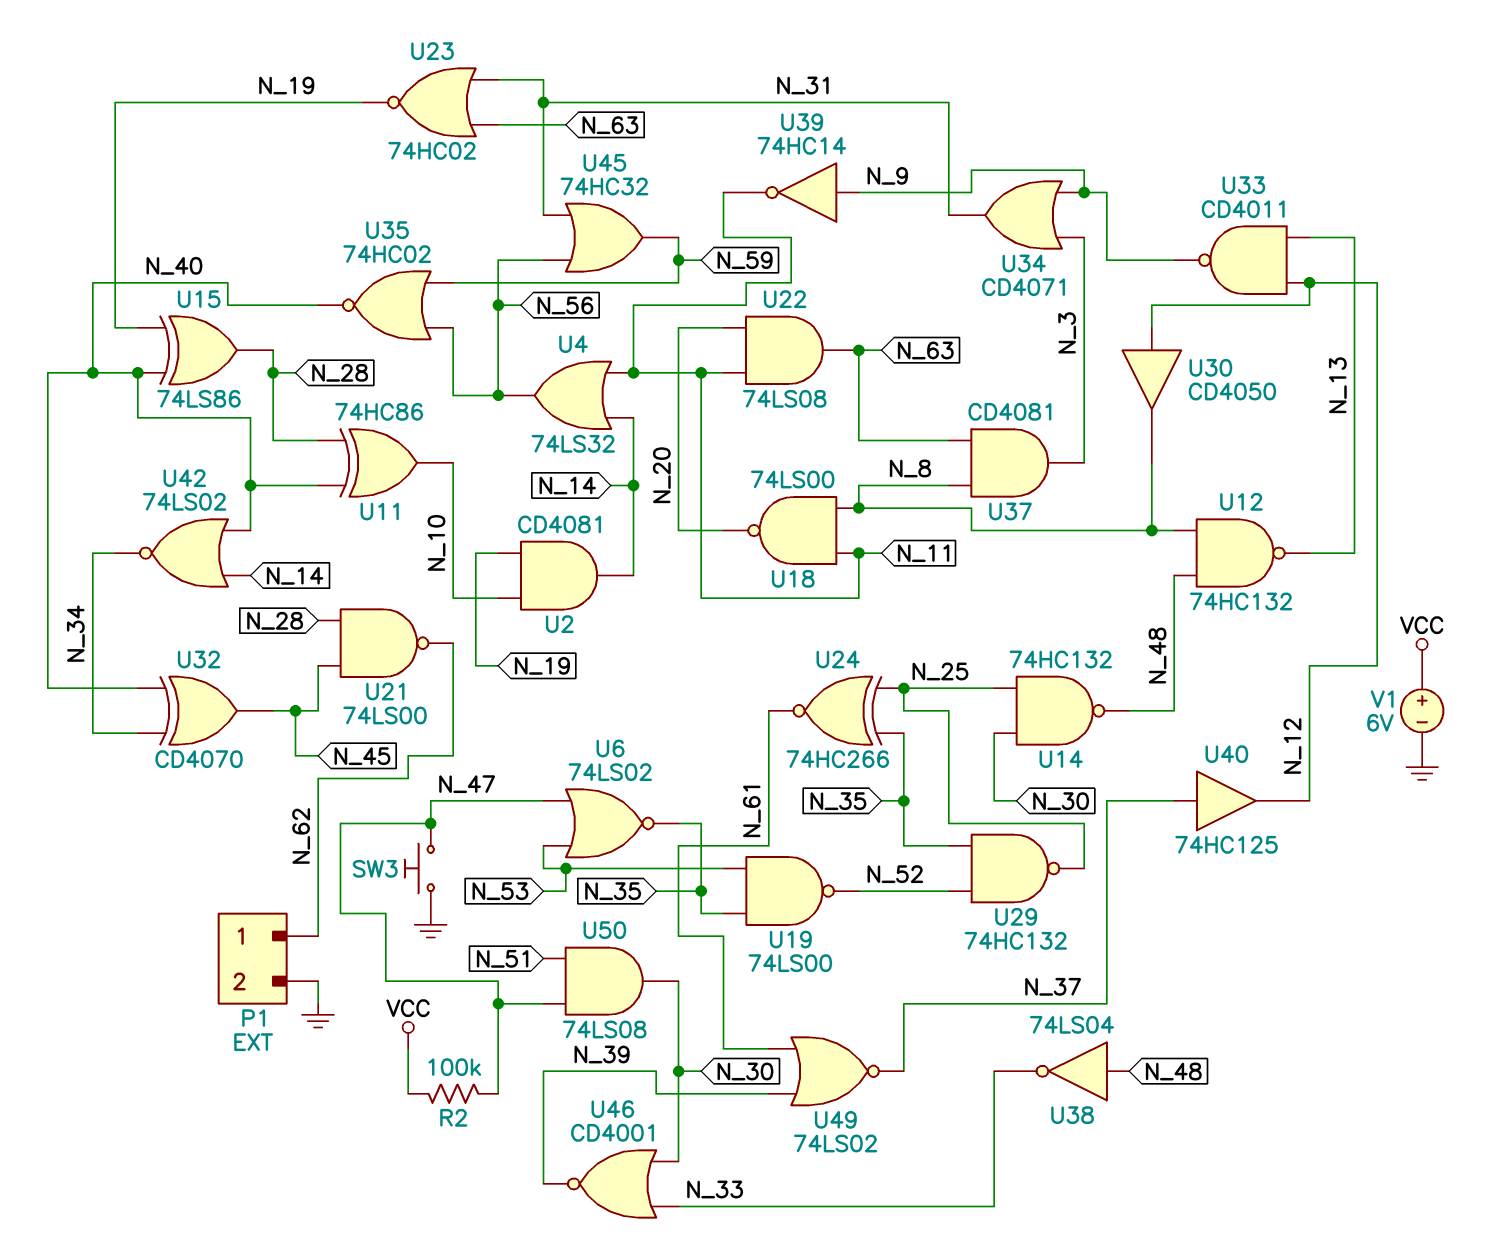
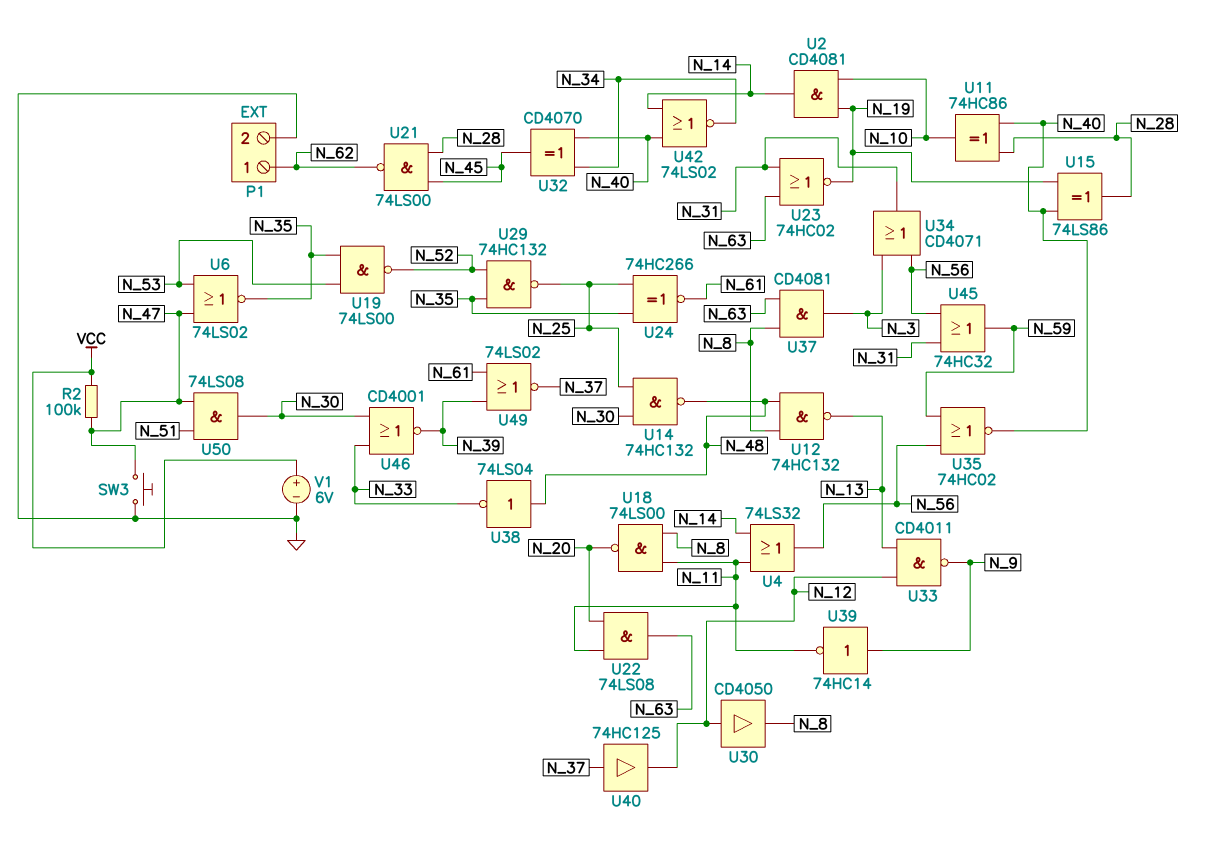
U34: OR CD4071 (in N_3, in N_9, out N_31) -> OR CD4071 (in N_3, in N_56, out N_31)

